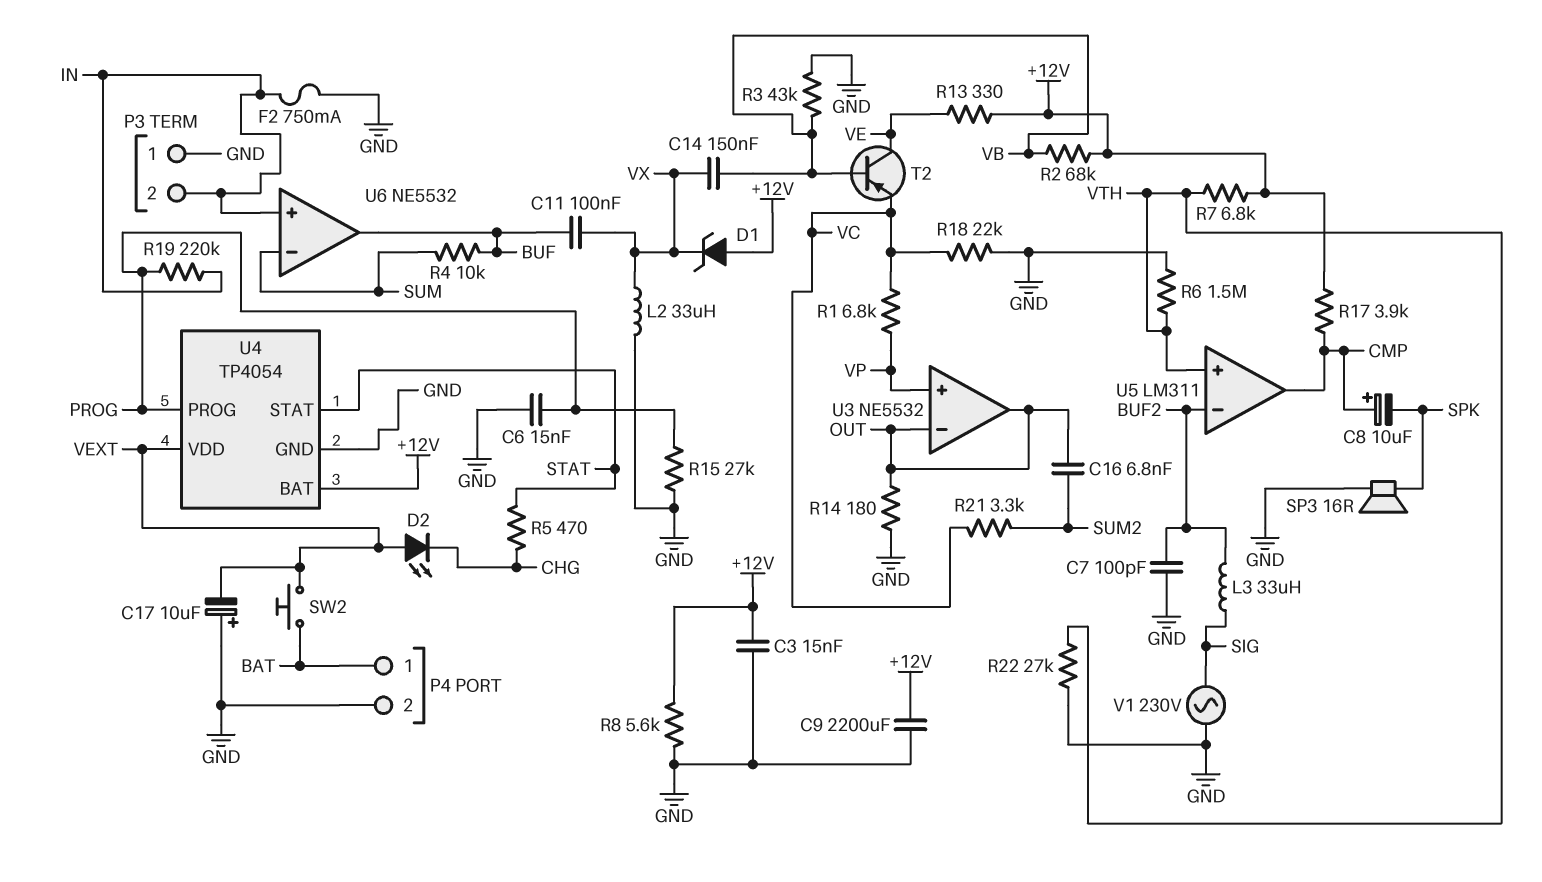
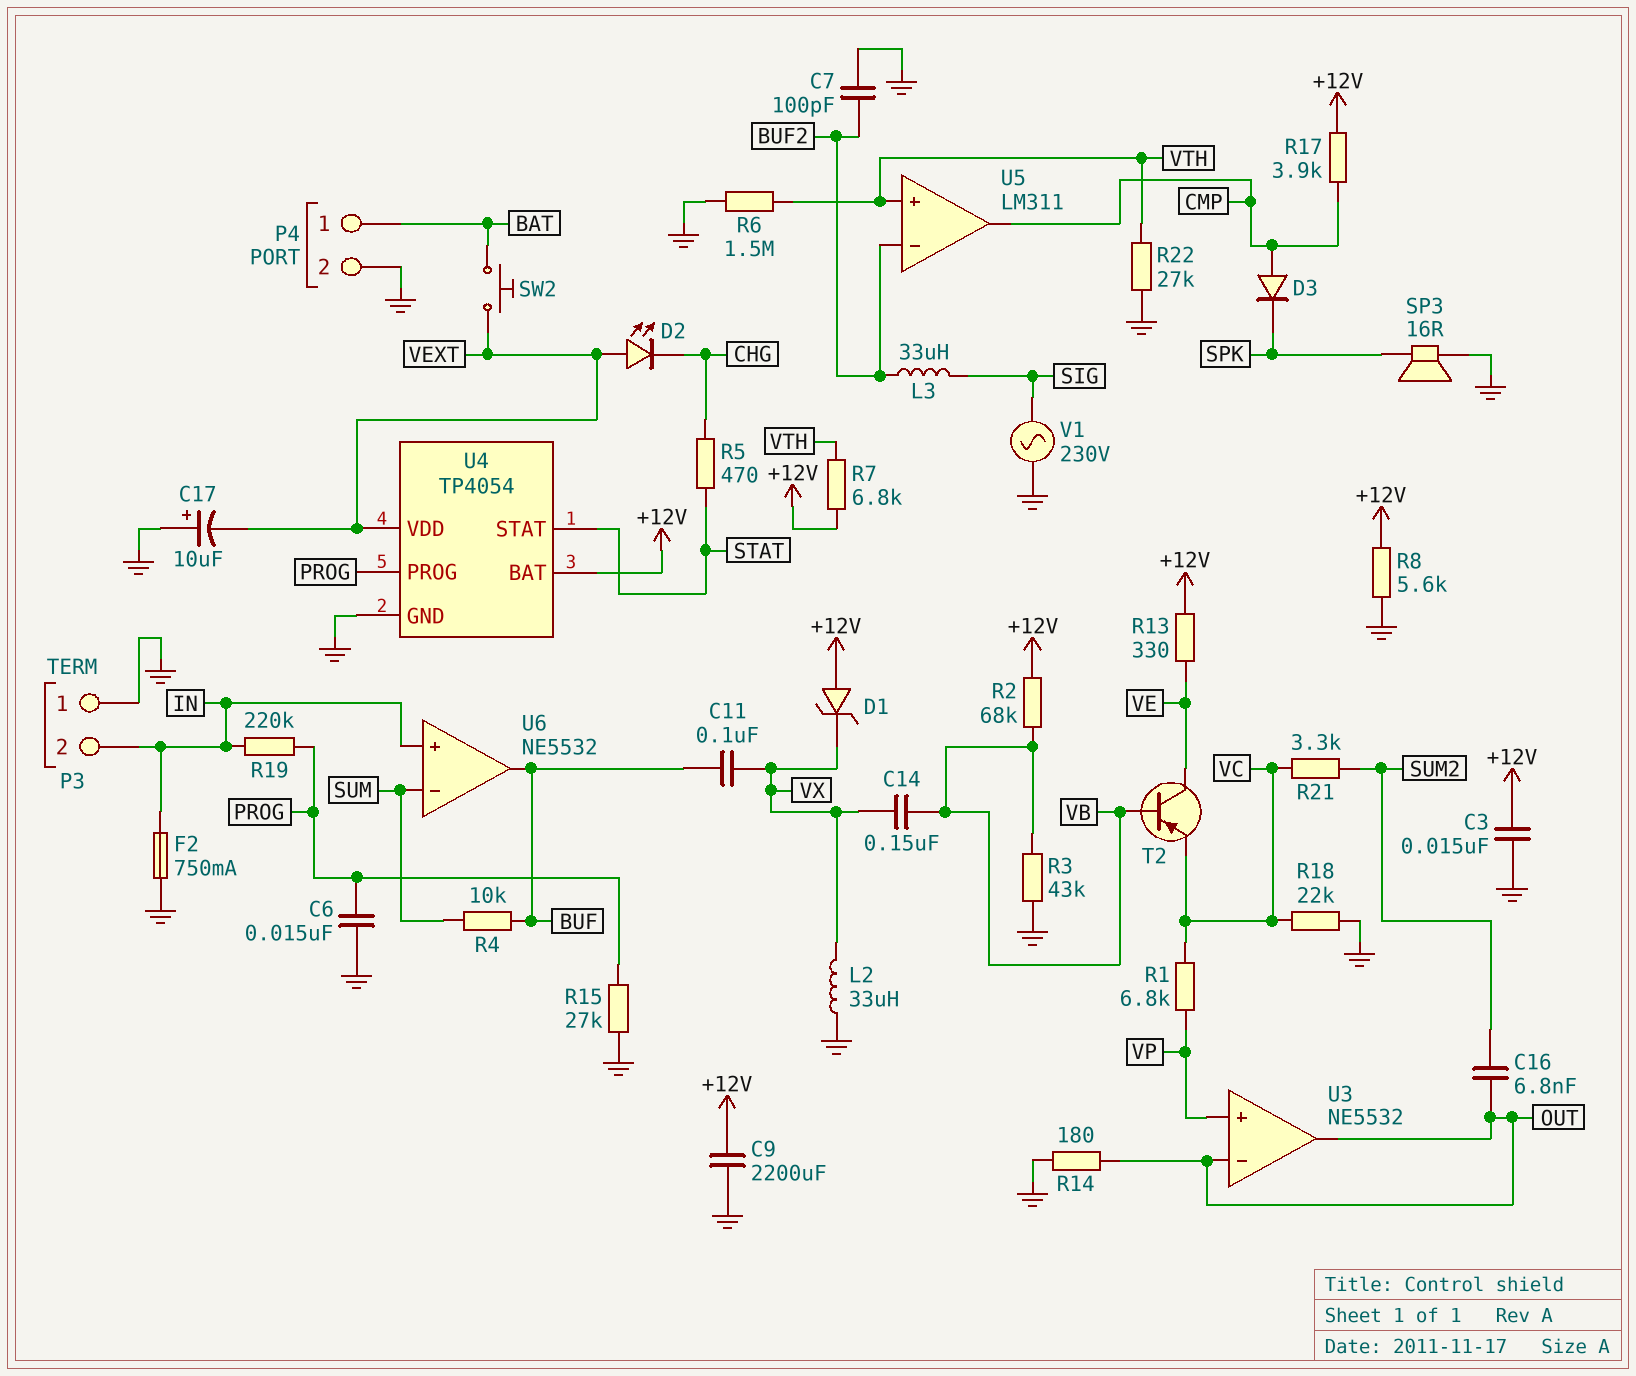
C8: 10uF (plus CMP, minus SPK) -> none
D3: none -> diode (A CMP, K SPK)

